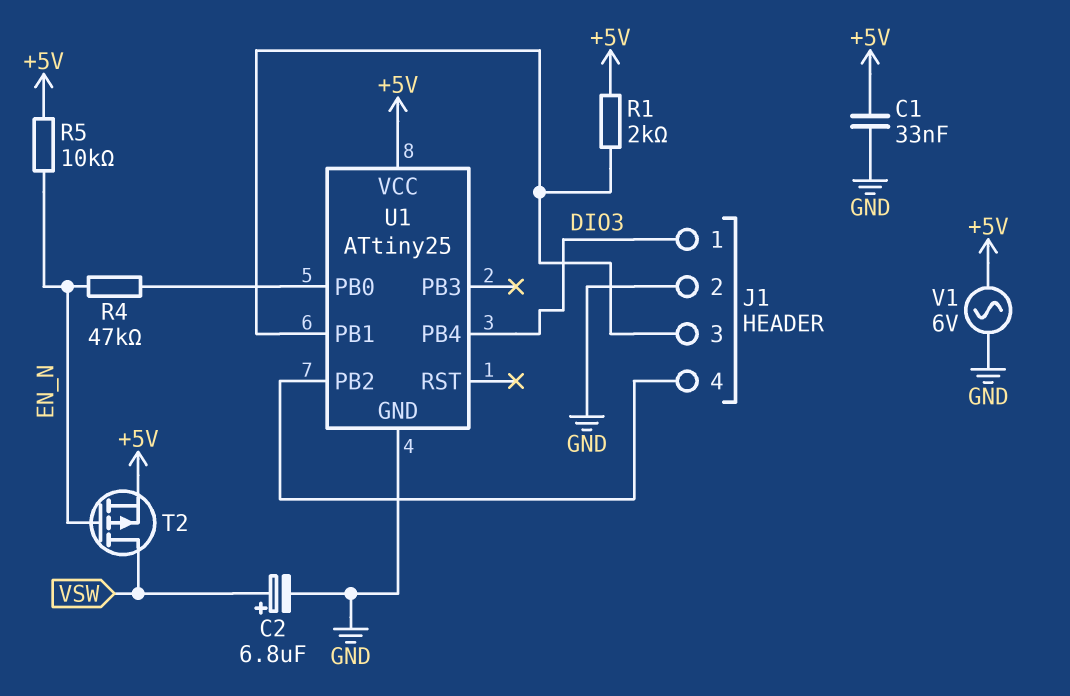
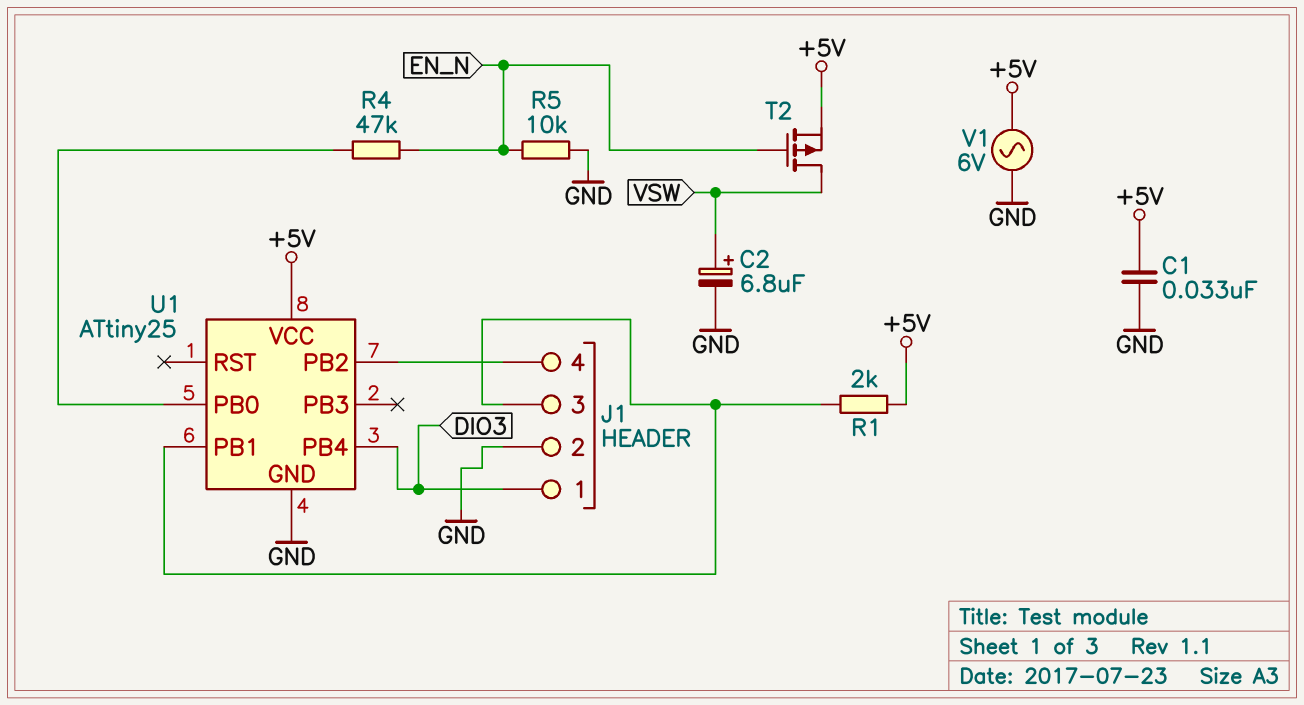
R5: 10k (+5V, EN_N) -> 10k (EN_N, GND)

